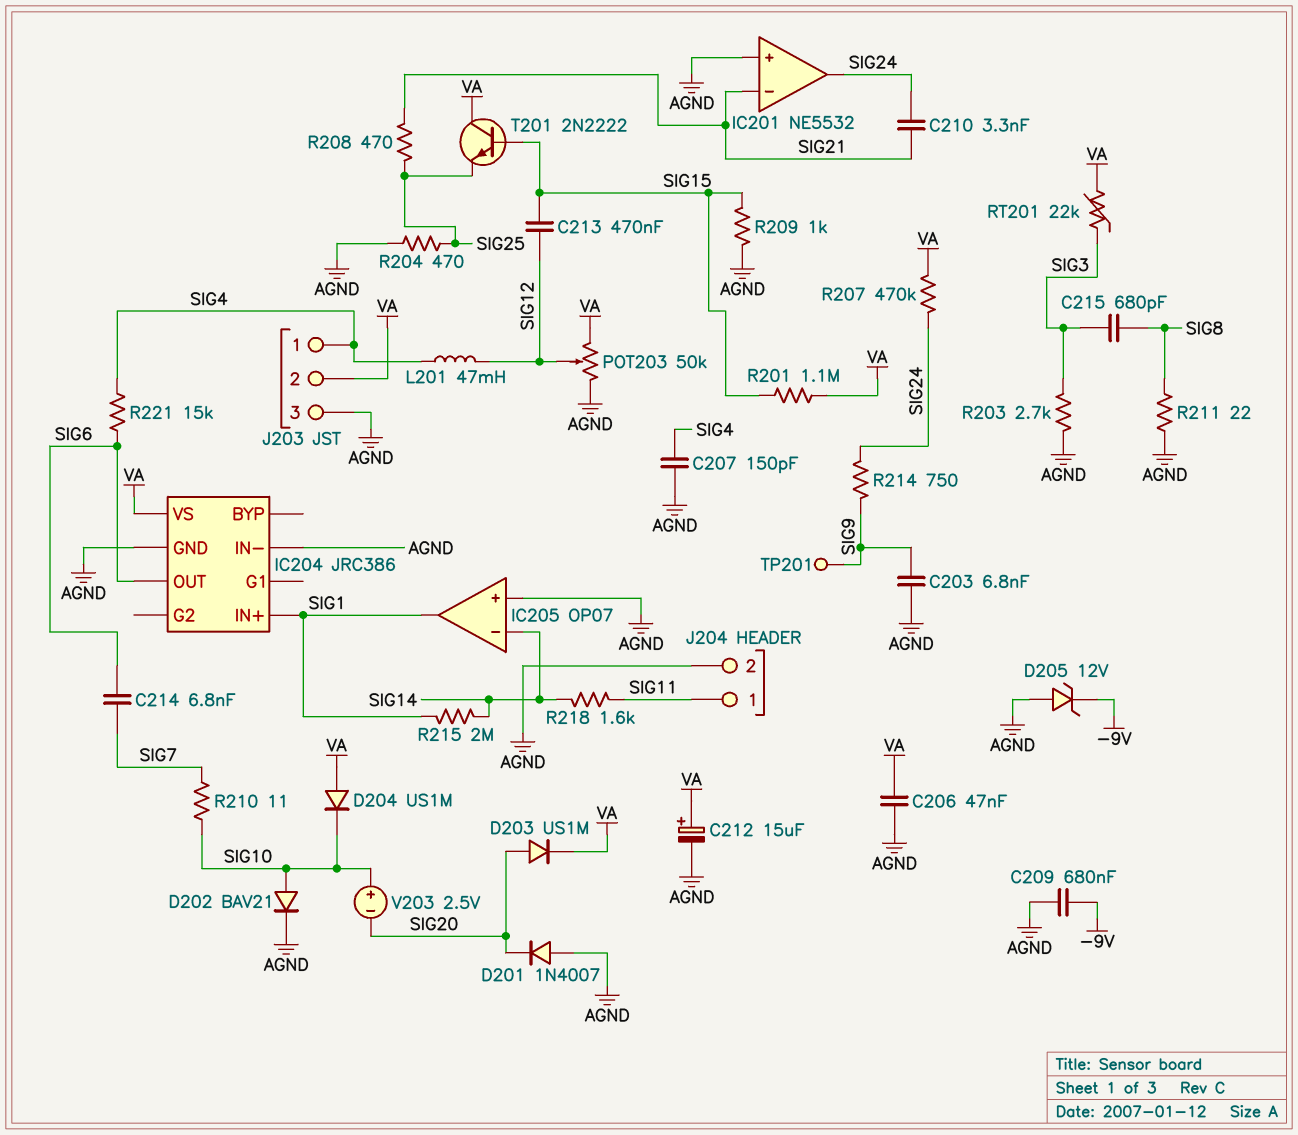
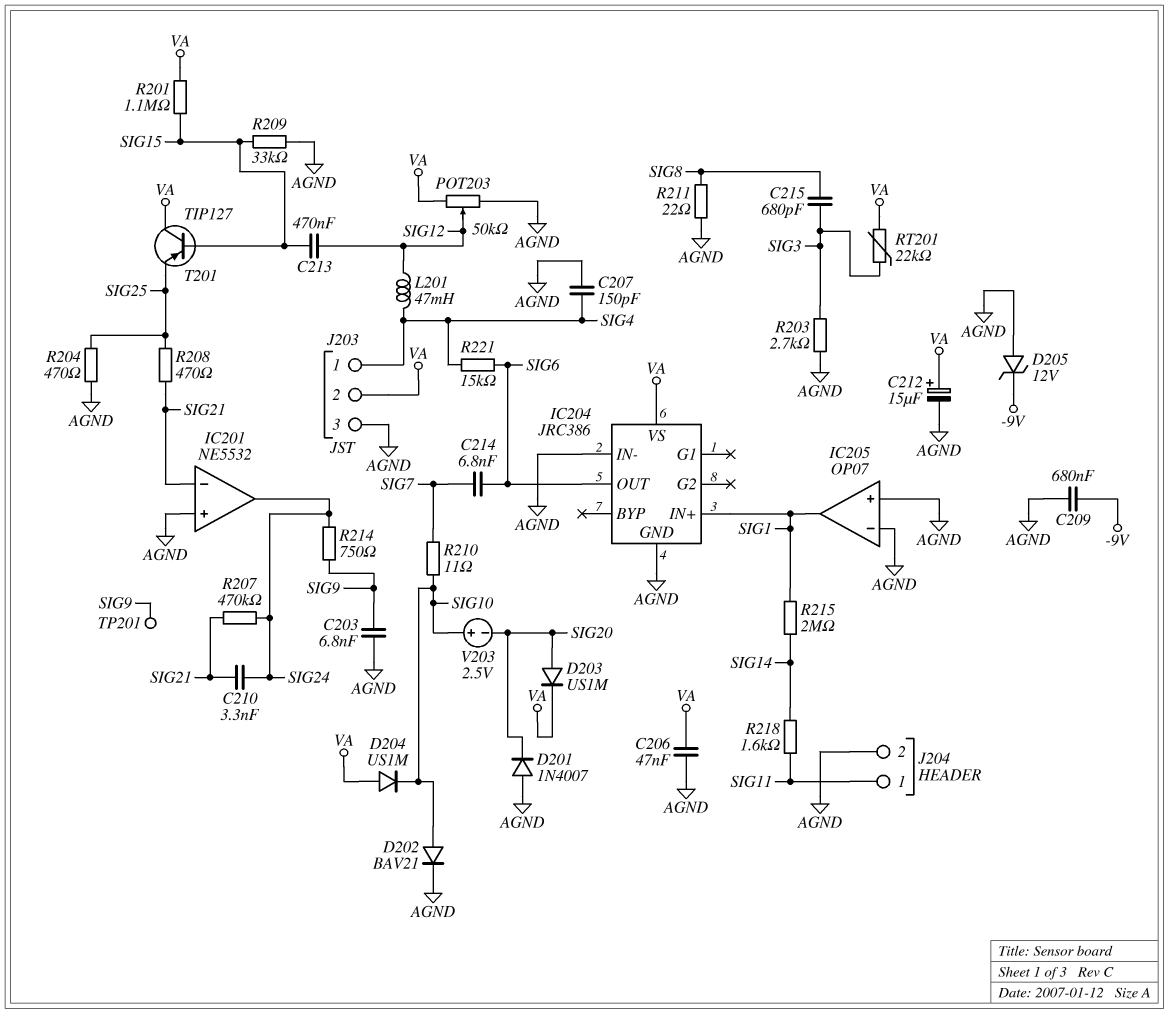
IC205 pin in-: SIG14 -> AGND
R207: 470k (SIG24, VA) -> 470k (SIG21, SIG24)
R209: 1k (AGND, SIG15) -> 33k (AGND, SIG15)
T201: NPN 2N2222 (B SIG15, C VA, E SIG25) -> PNP TIP127 (B SIG15, C VA, E SIG25)

